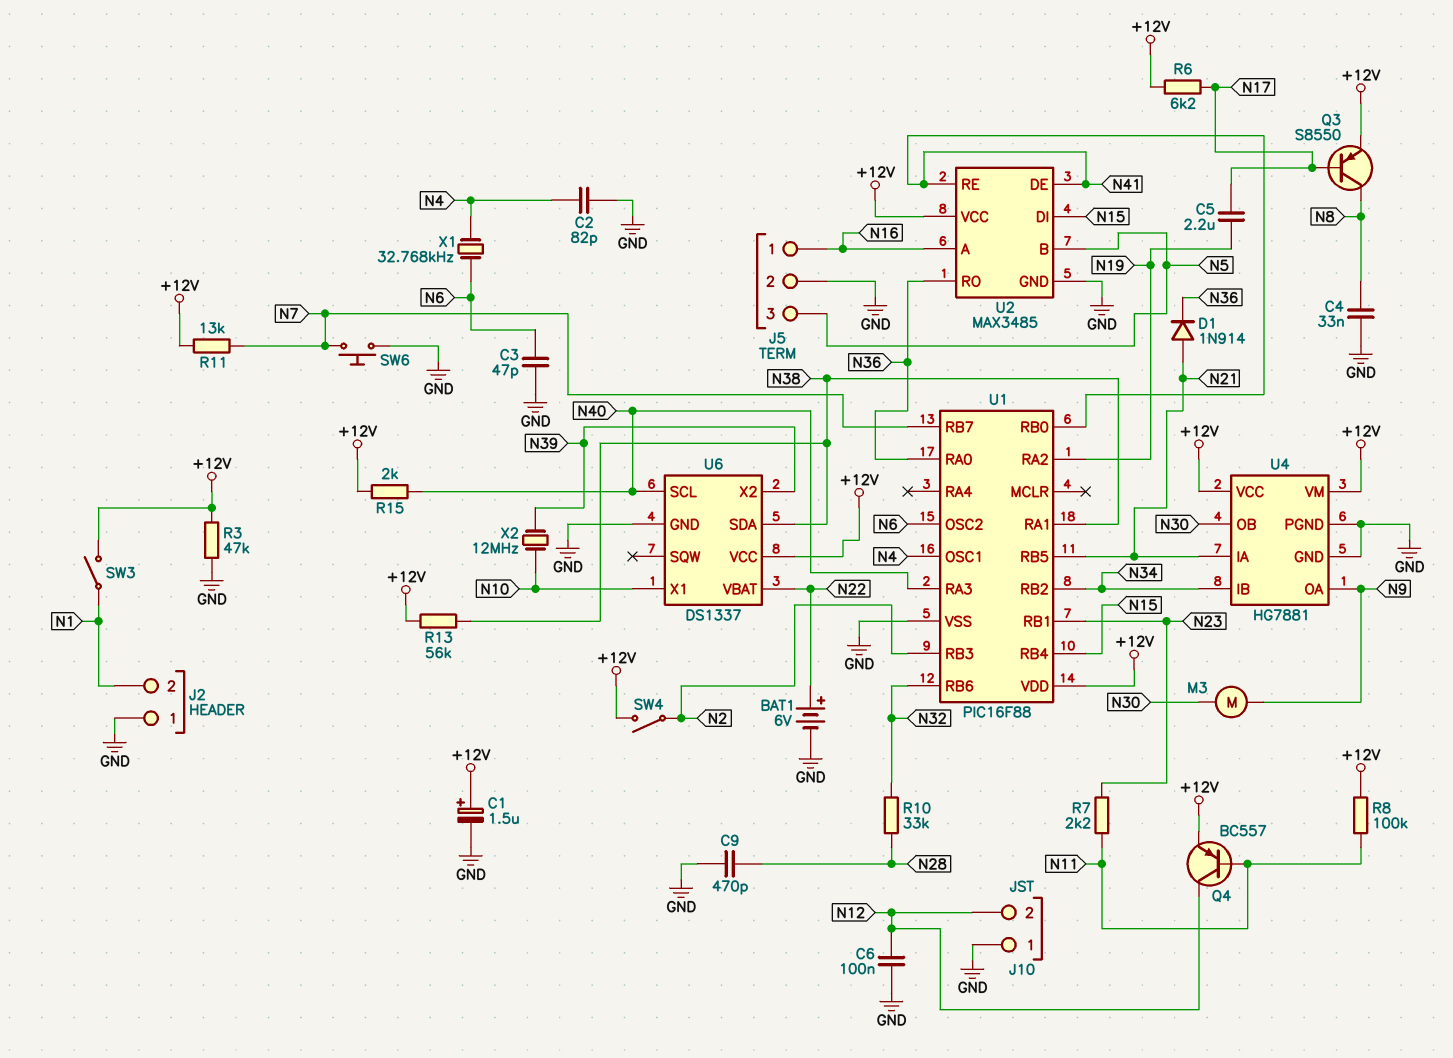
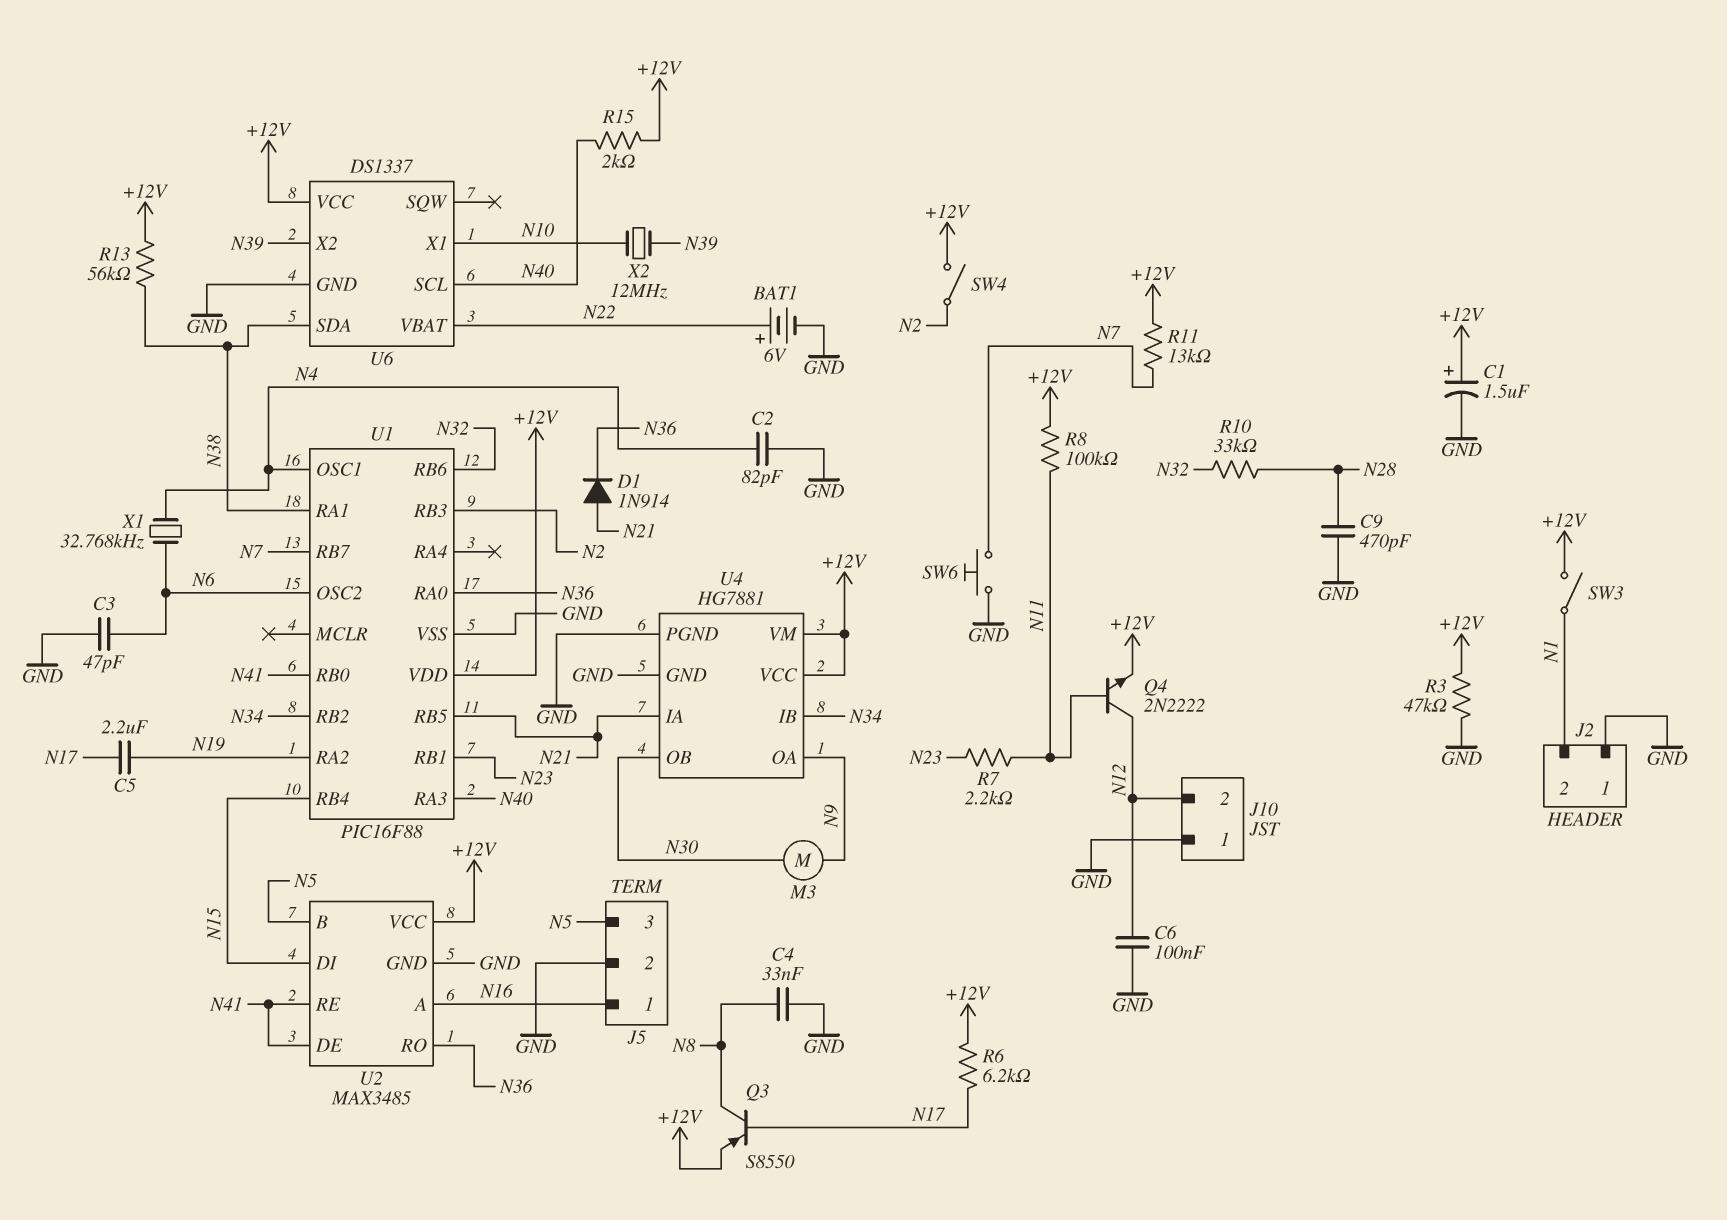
Q4: PNP BC557 (B N11, C N12, E +12V) -> NPN 2N2222 (B N11, C N12, E +12V)

